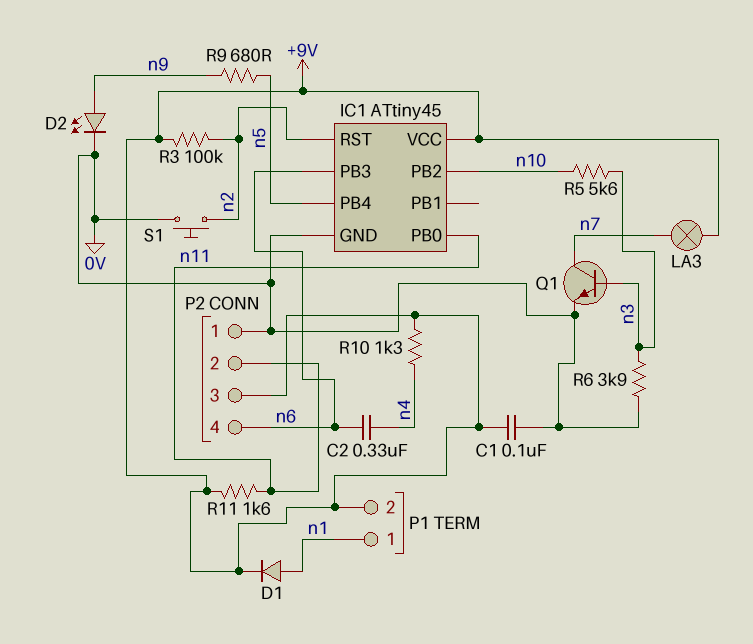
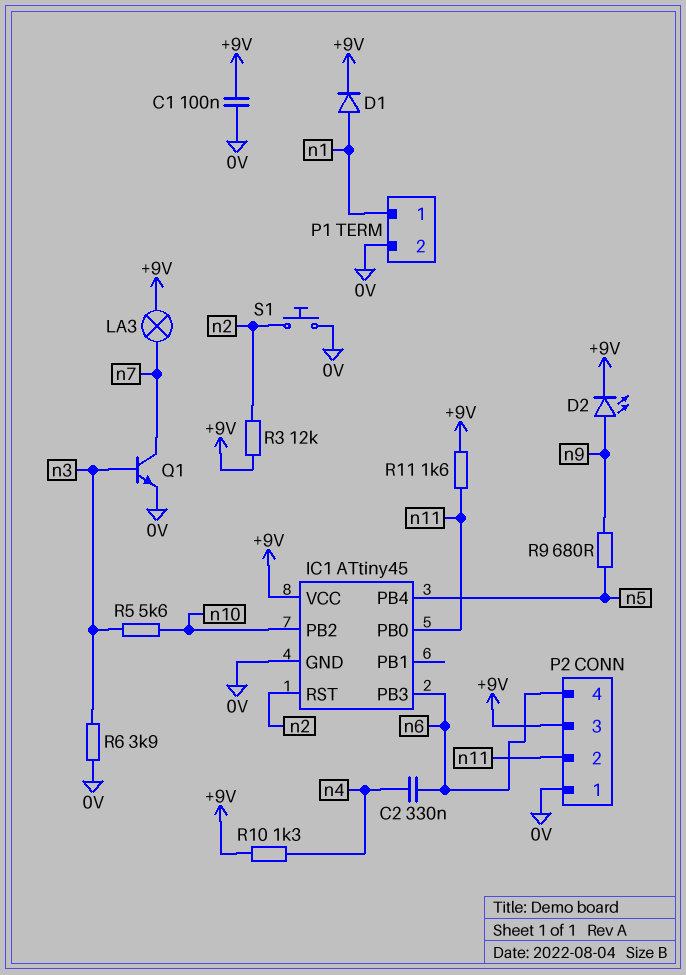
D2: LED (A n9, K 0V) -> LED (A n9, K +9V)
P1 pin 2: +9V -> 0V
R3: 100k (+9V, n2) -> 12k (+9V, n2)

